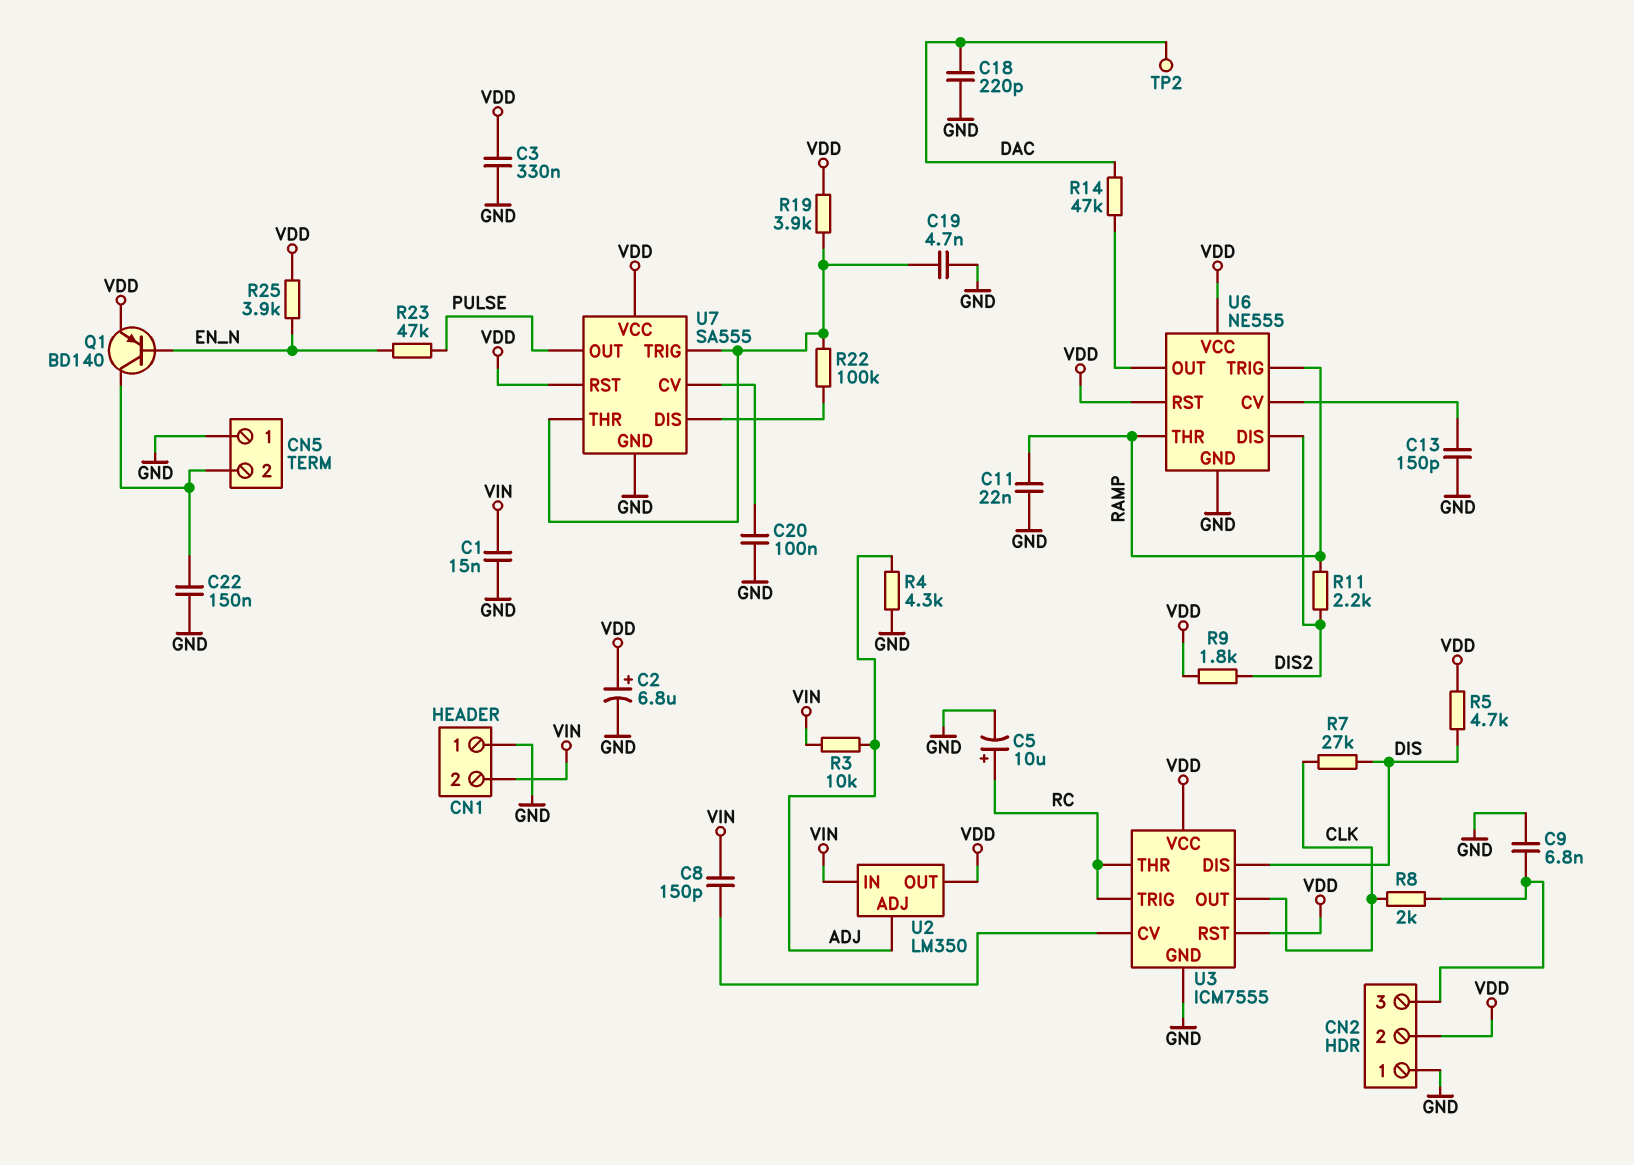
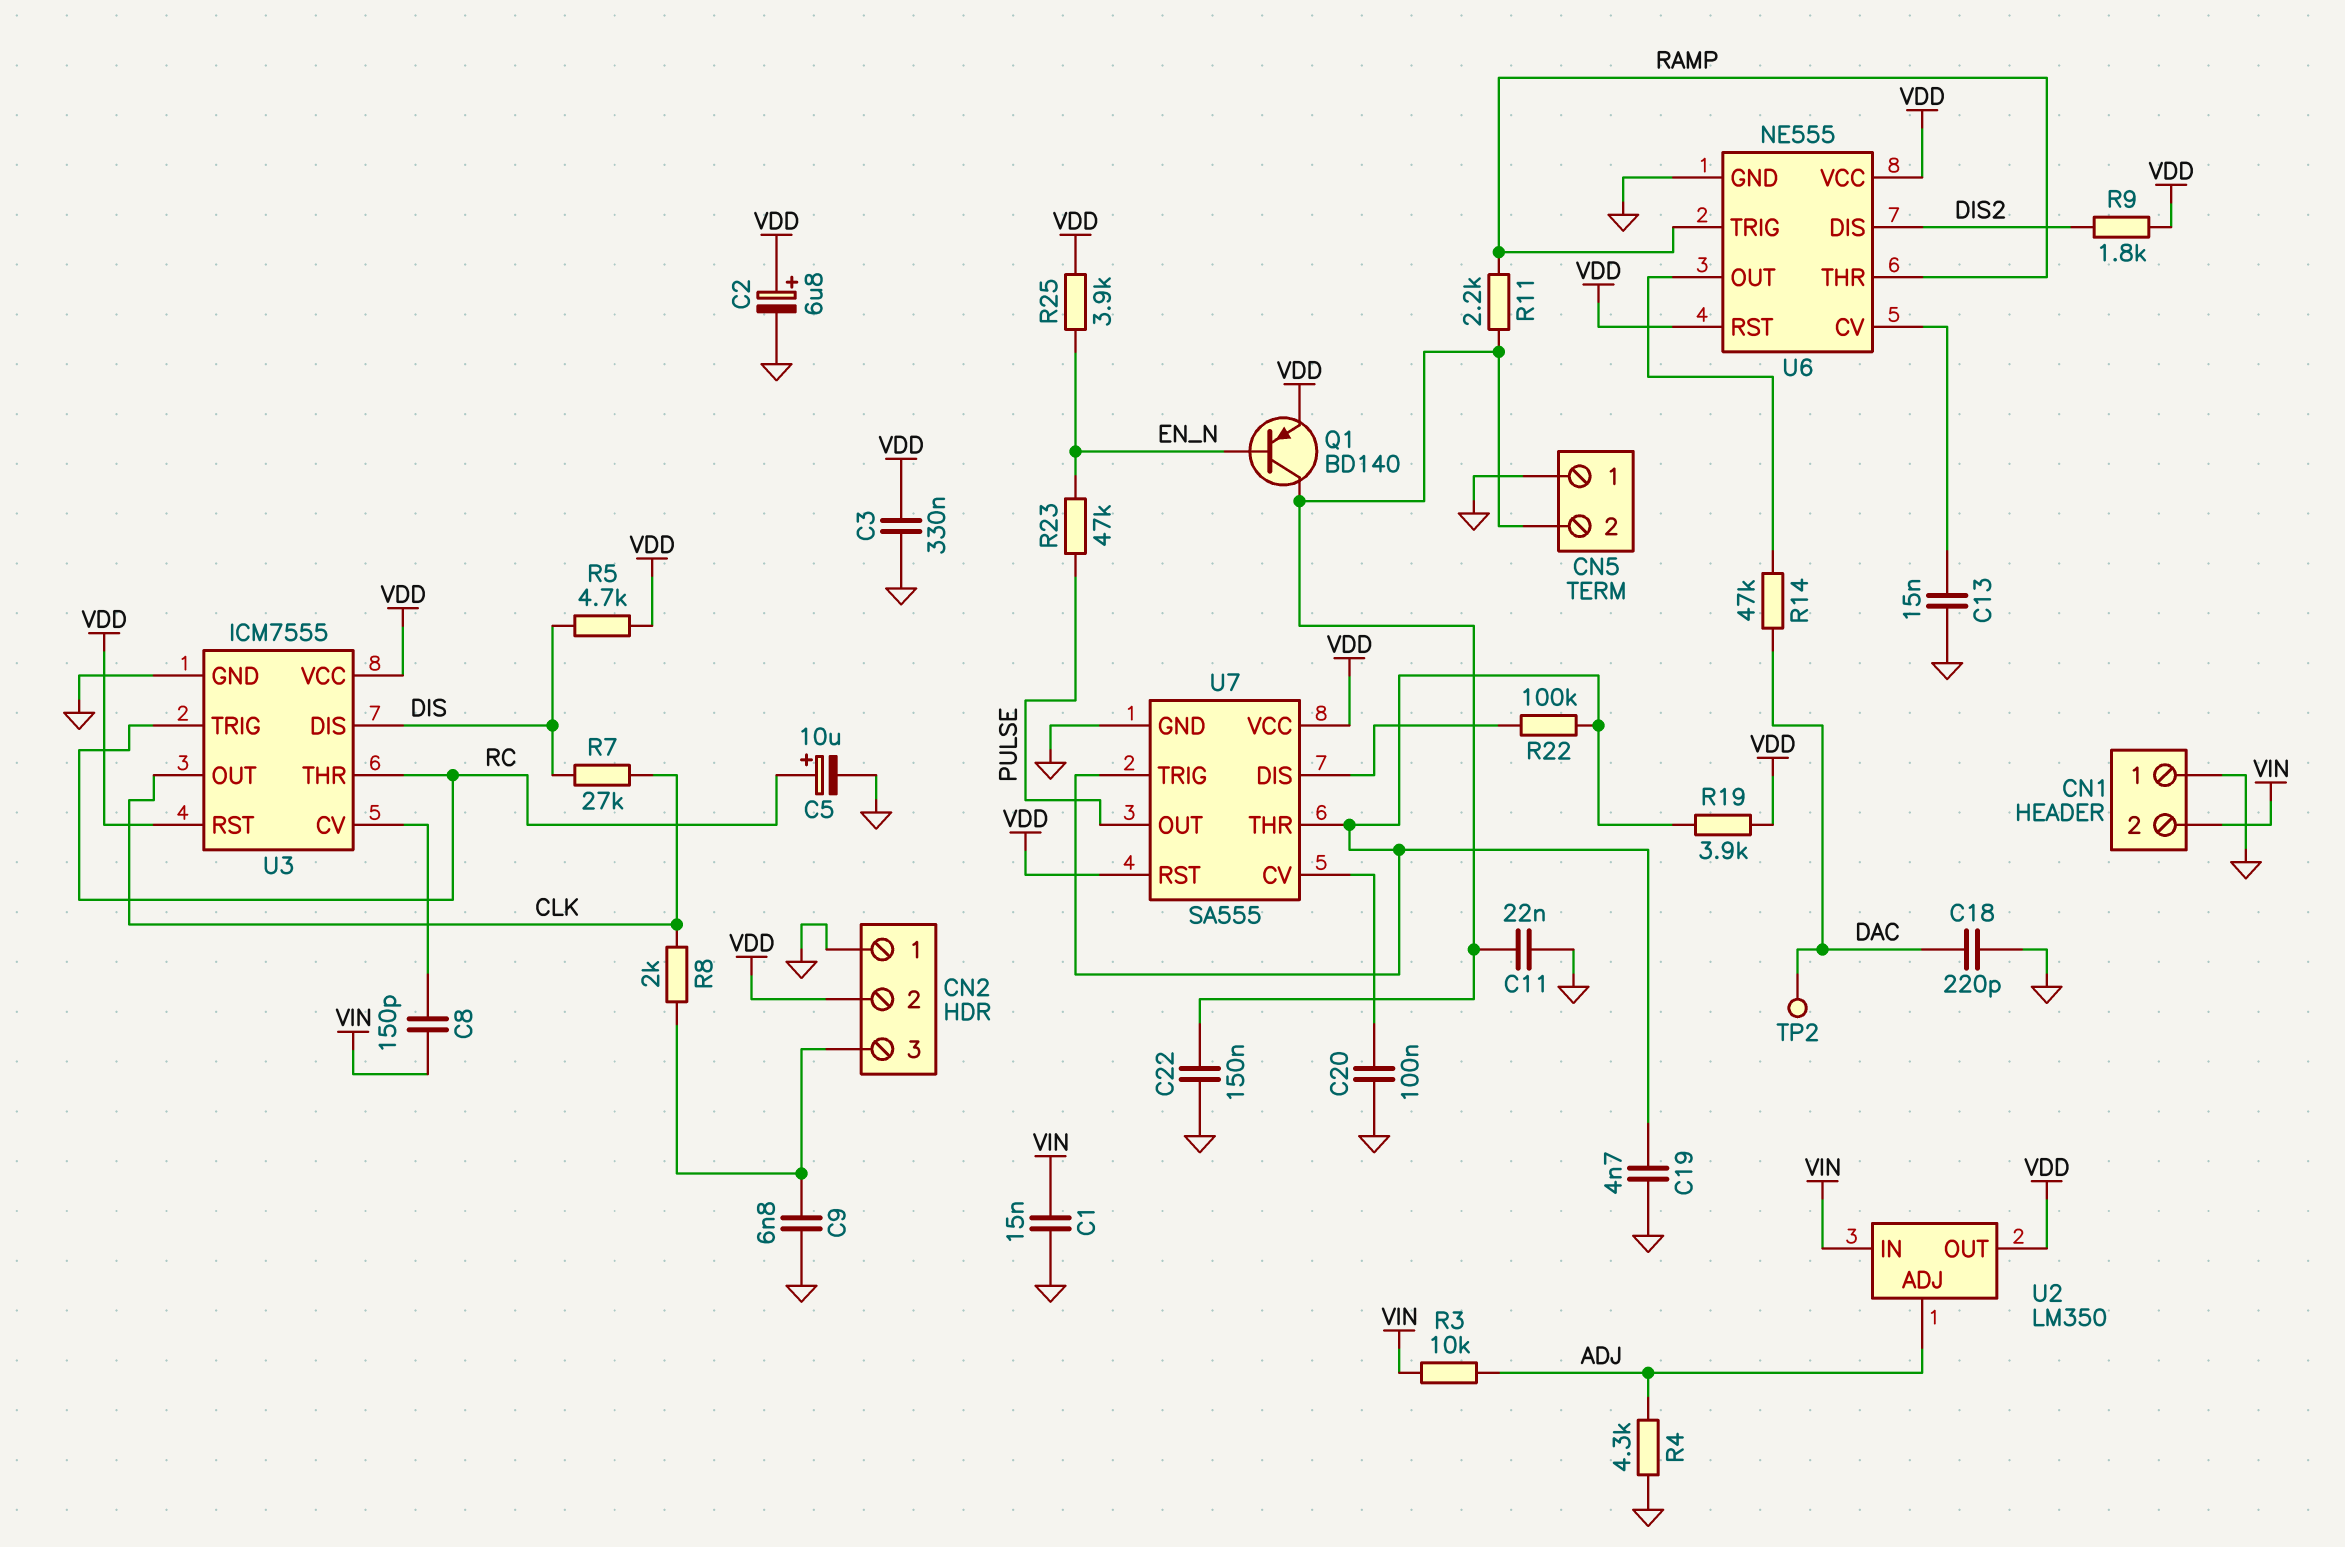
C11: 22nF (GND, RAMP) -> 22nF (CN5/2, GND)
C13: 150pF (GND, U6/CV) -> 15nF (GND, U6/CV)
R11: 2.2k (DIS2, RAMP) -> 2.2k (CN5/2, RAMP)

